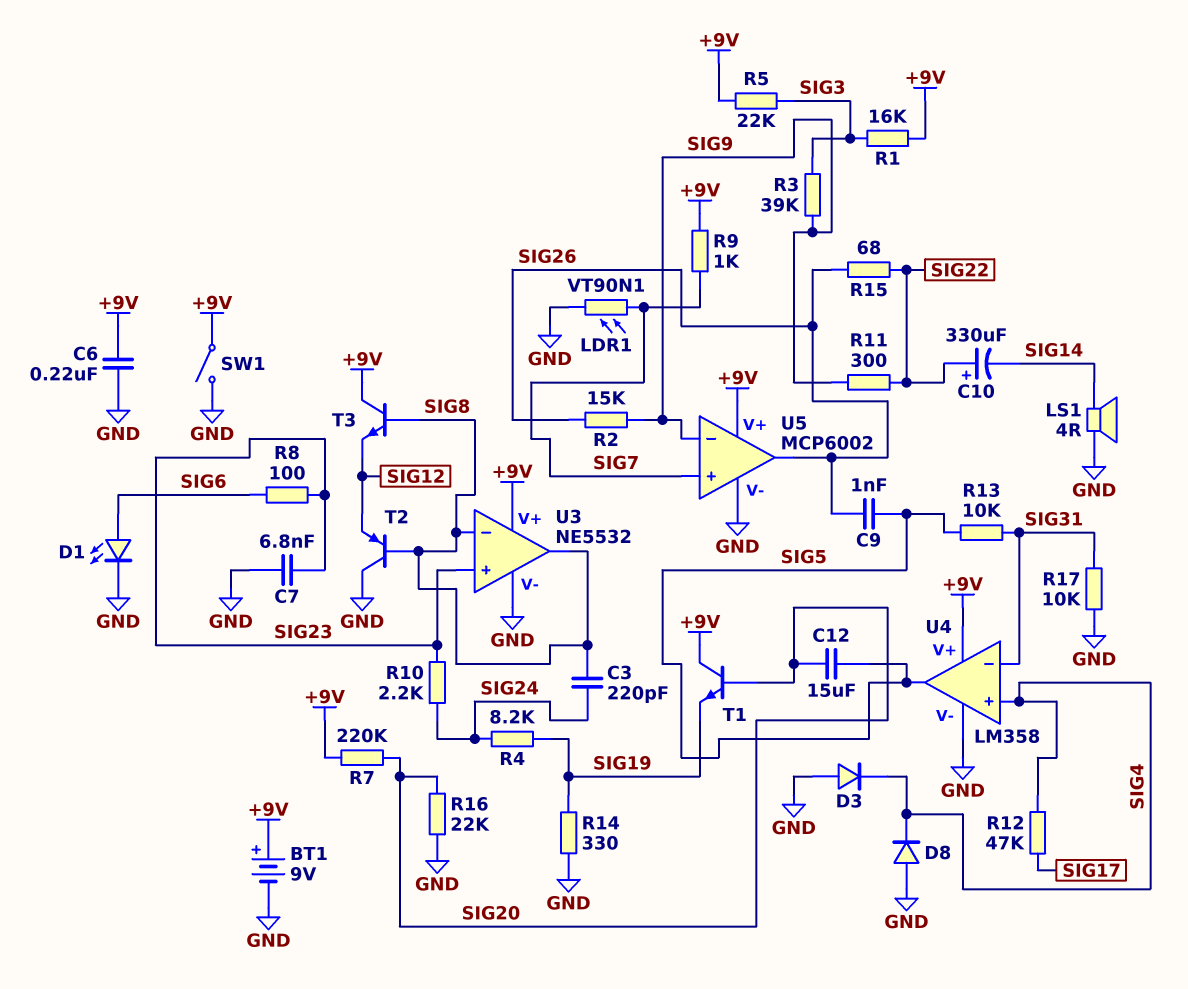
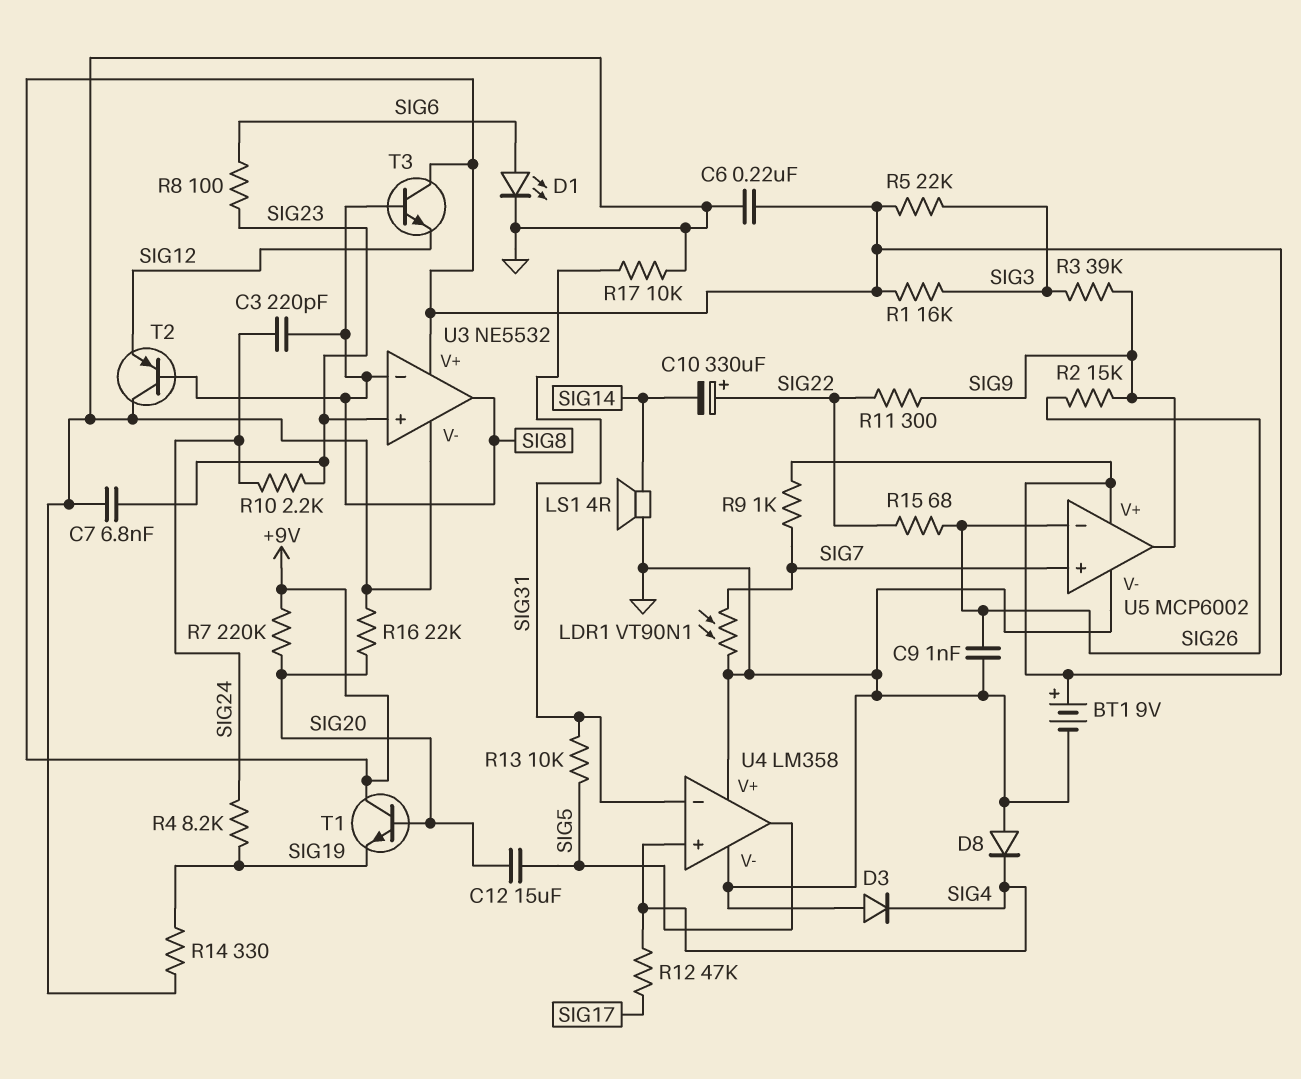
C9: 1nF (SIG5, SIG26) -> 1nF (GND, SIG26)
SW1: switch (+9V, GND) -> none
U4 pin V+: +9V -> GND
U5 pin in-: SIG9 -> SIG26
U5 pin out: SIG26 -> SIG9

